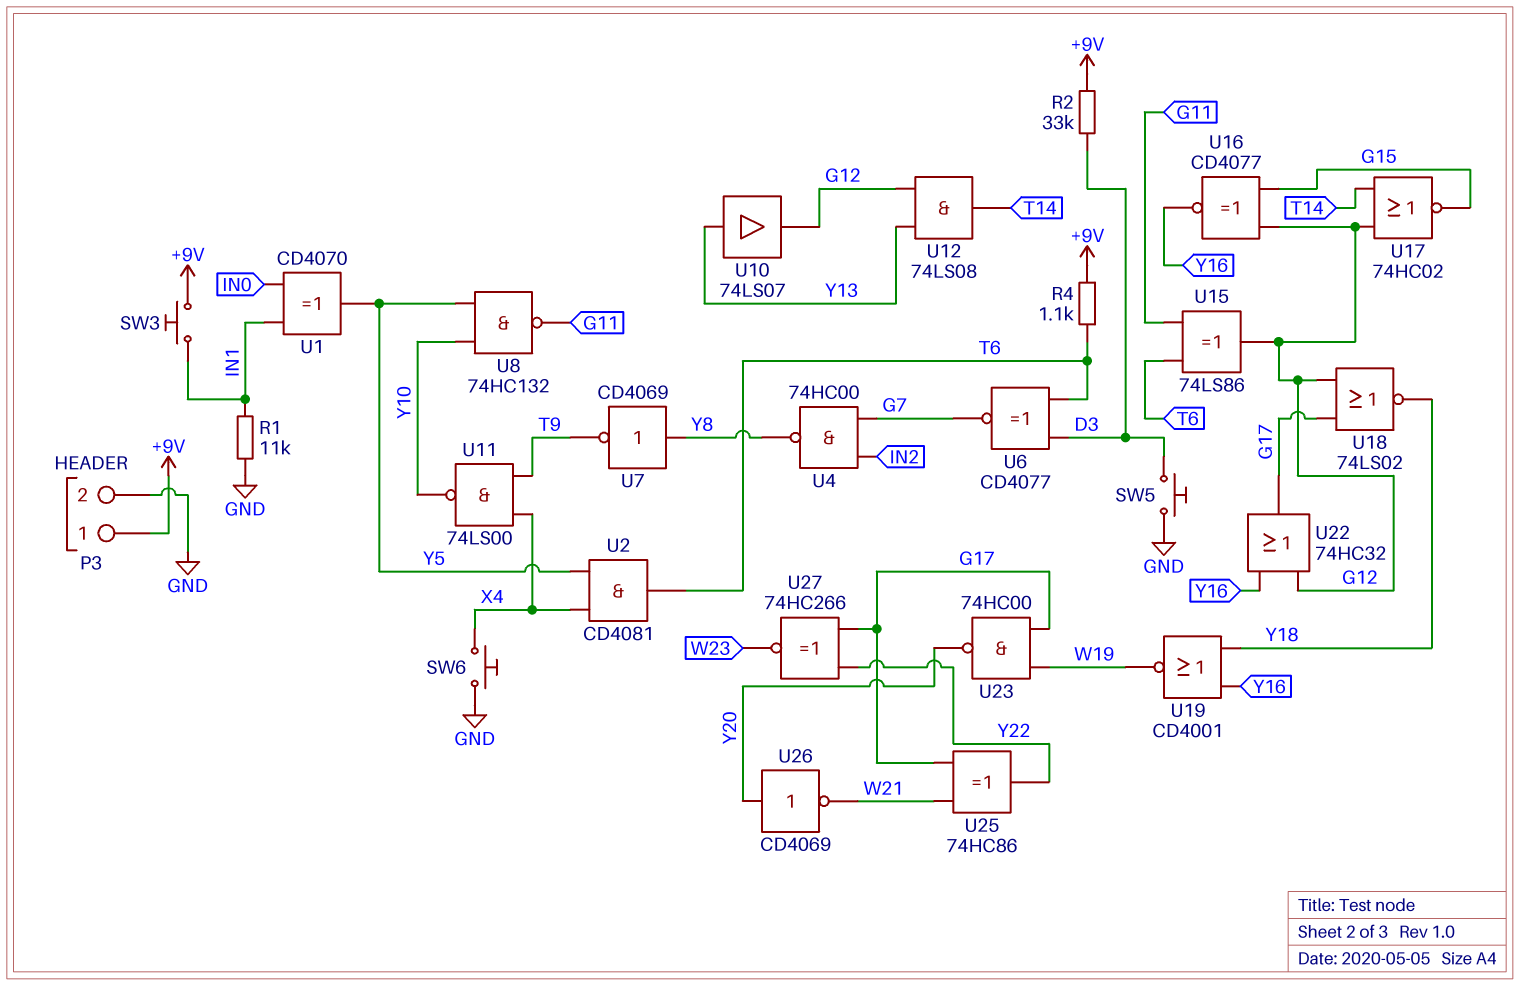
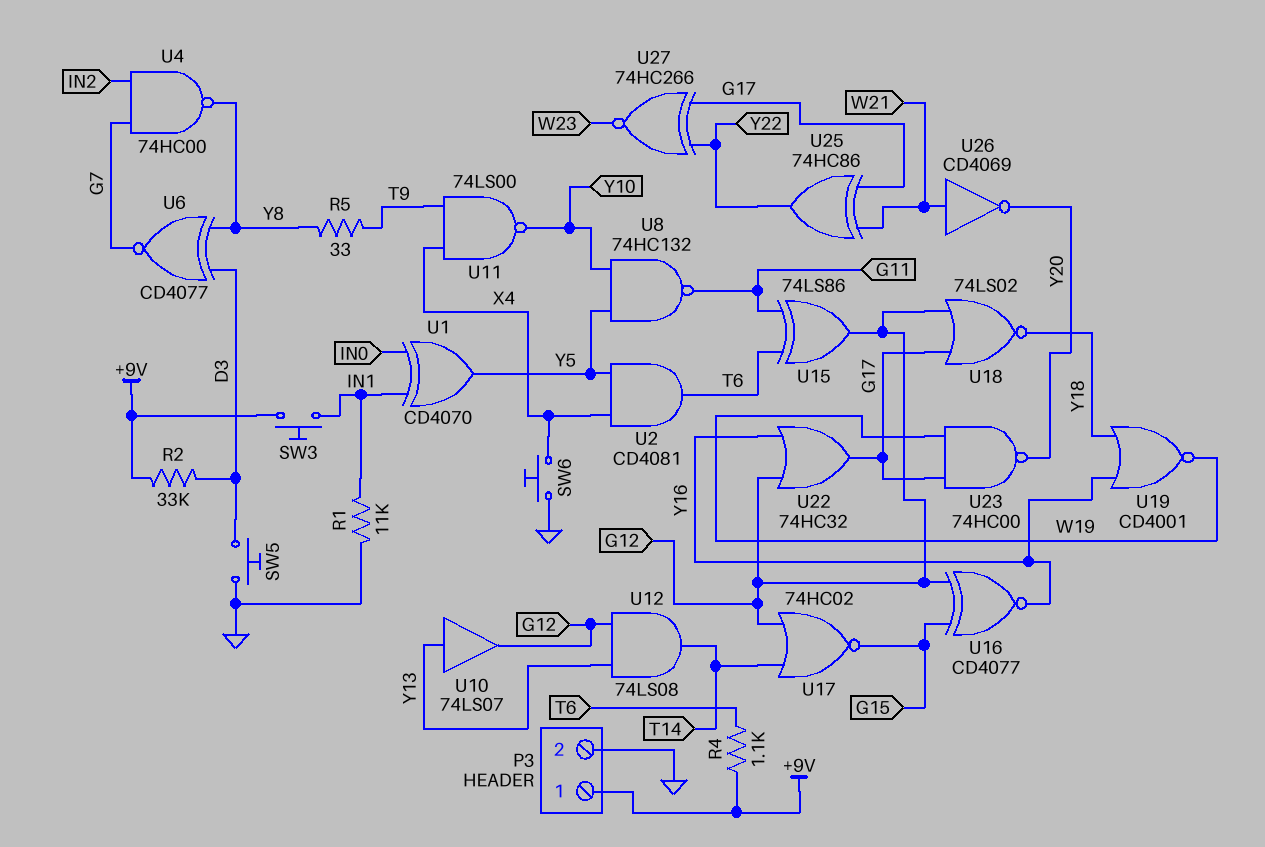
R5: none -> 33 (T9, Y8)
U6: XNOR CD4077 (in D3, in T6, out G7) -> XNOR CD4077 (in D3, in Y8, out G7)
U7: NOT CD4069 (in Y8, out T9) -> none
U26: NOT CD4069 (in Y20, out W21) -> NOT CD4069 (in W21, out Y20)

